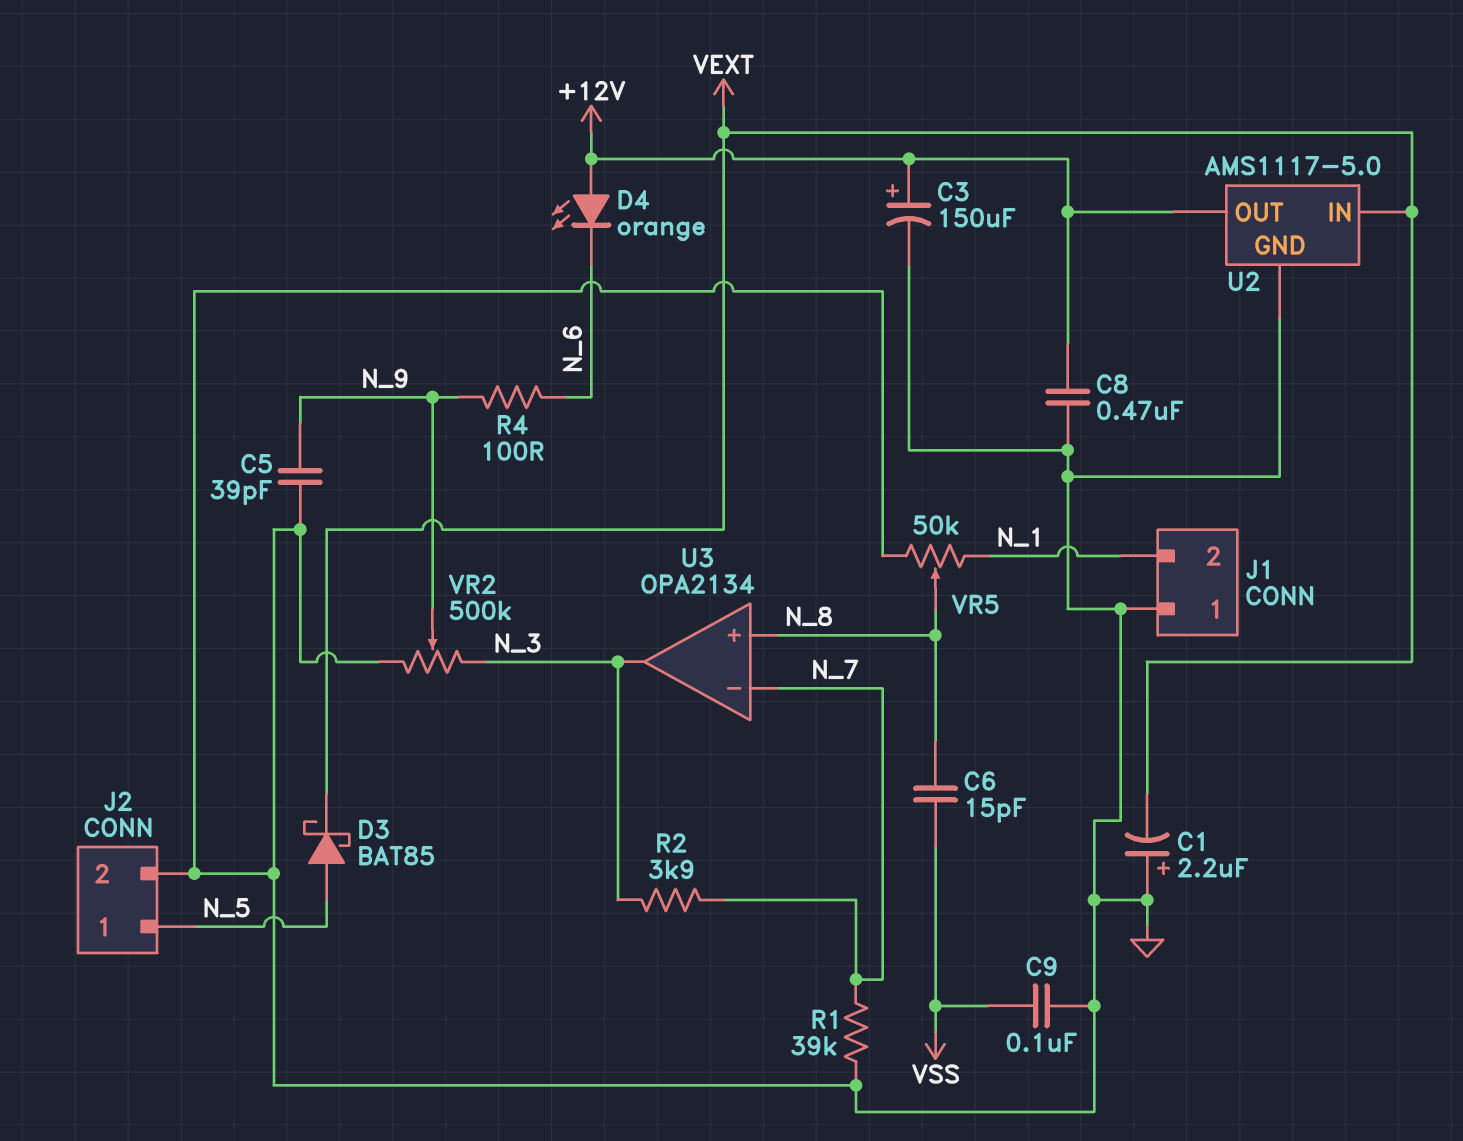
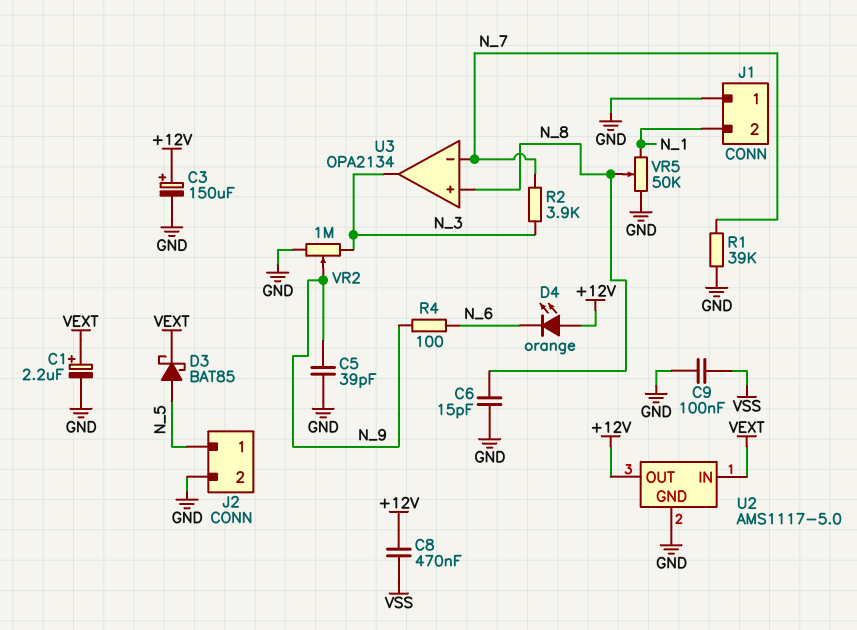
C1: 2.2uF (plus GND, minus VEXT) -> 2.2uF (plus VEXT, minus GND)
C6: 15pF (N_8, VSS) -> 15pF (GND, N_8)
C8: 470nF (+12V, GND) -> 470nF (+12V, VSS)
VR2: 500k (GND, N_3, wiper N_9) -> 1M (GND, N_3, wiper N_9)

